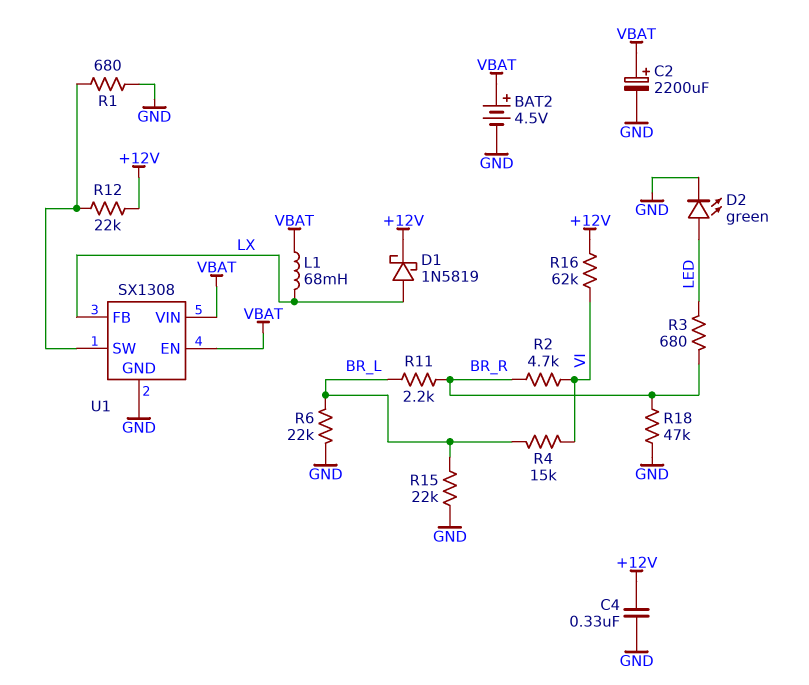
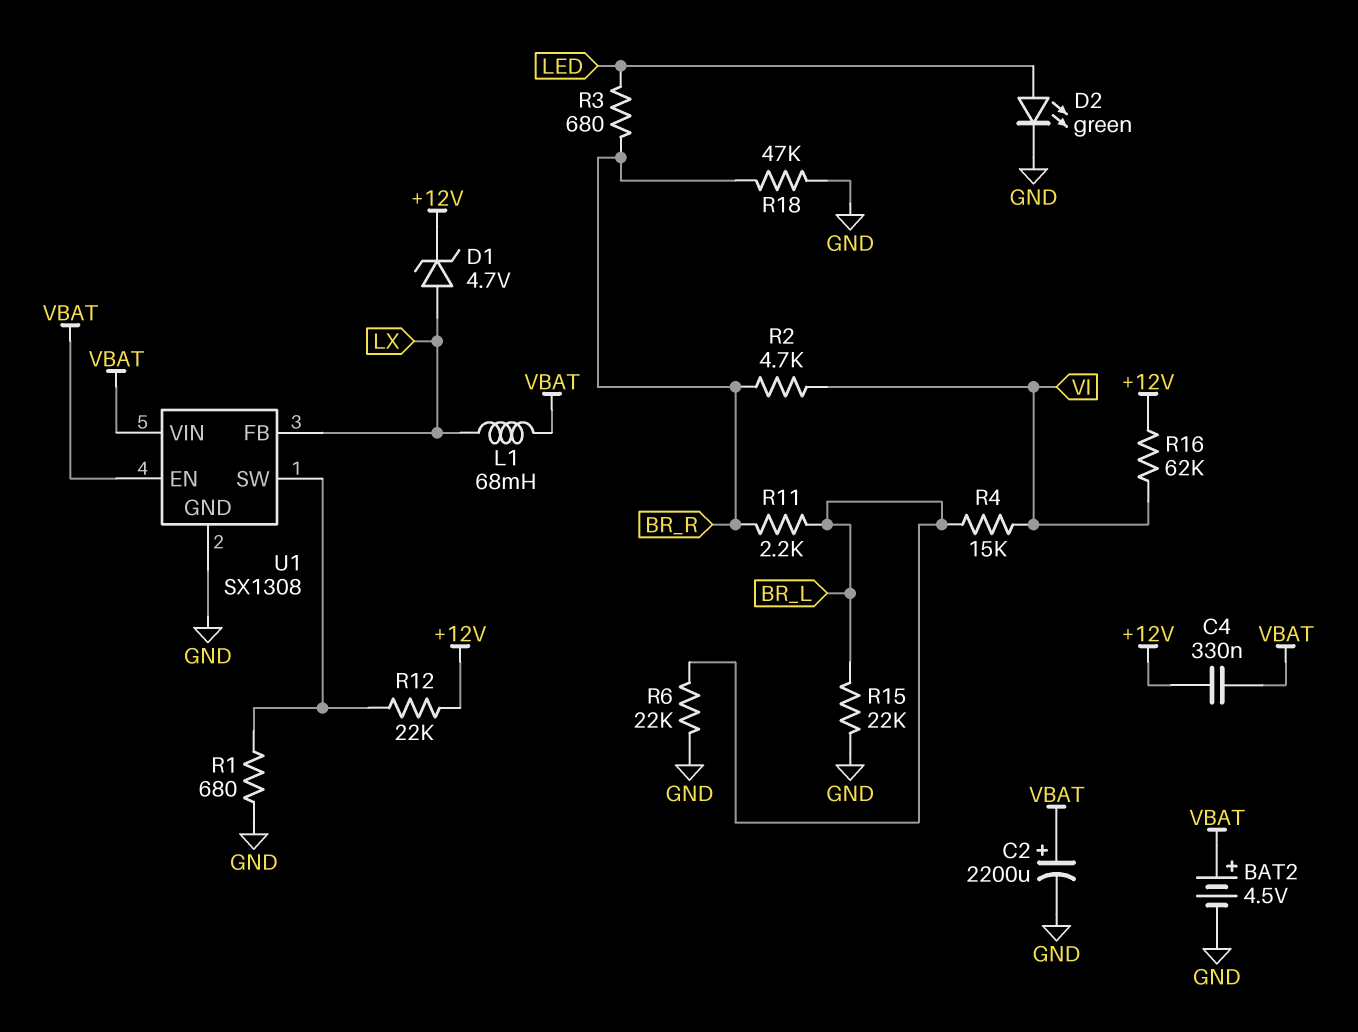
C4: 330nF (+12V, GND) -> 330nF (+12V, VBAT)
D1: schottky 1N5819 (A LX, K +12V) -> zener 4.7V (A LX, K +12V)

